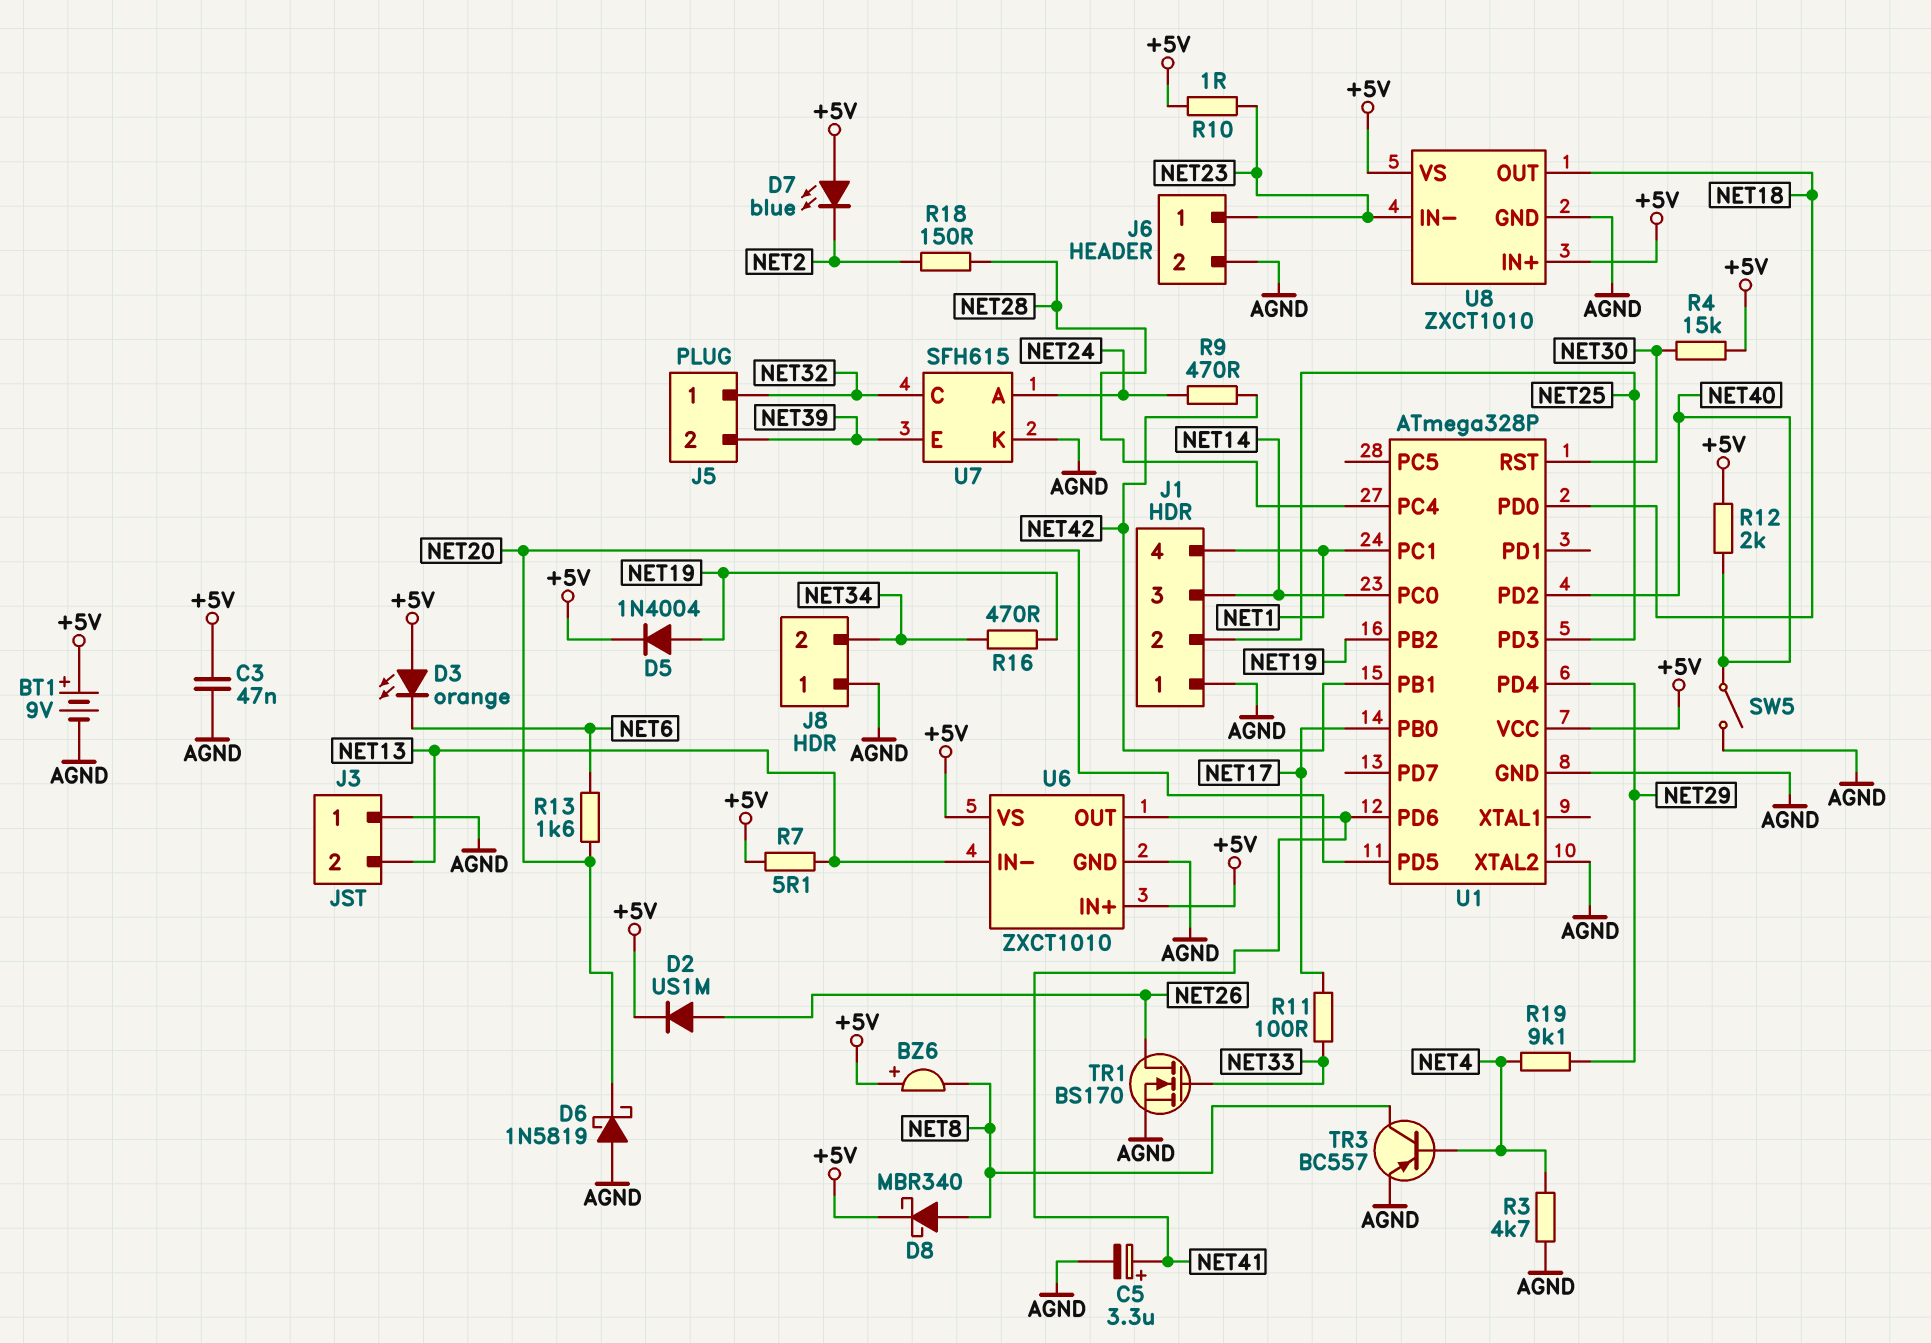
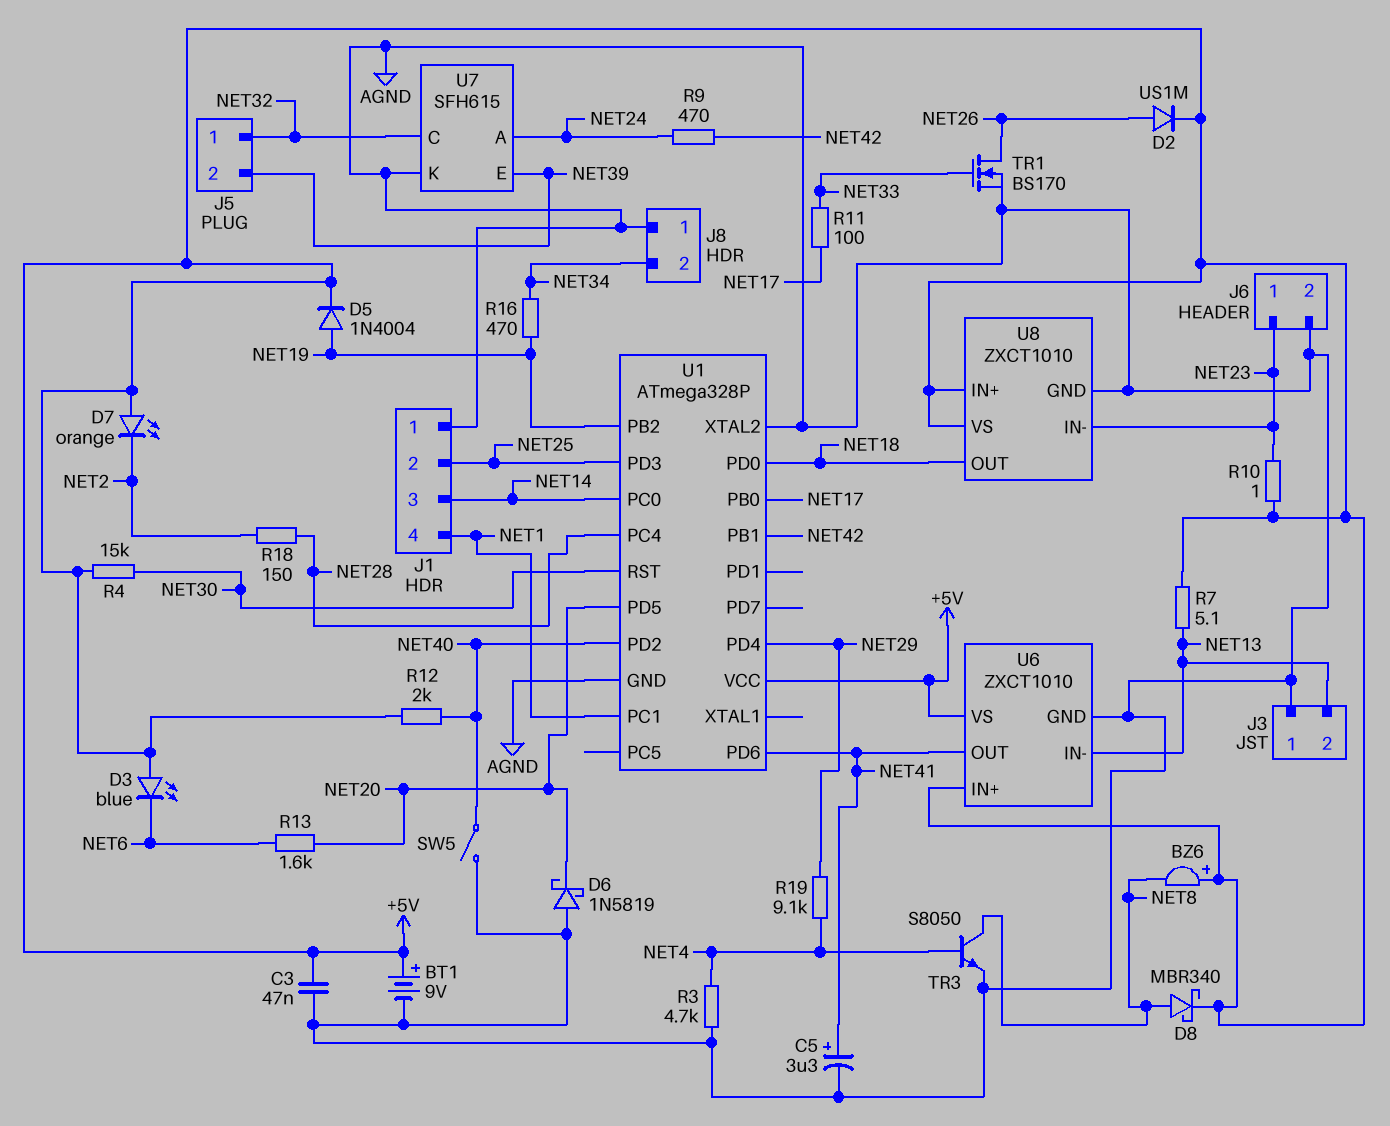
D3: LED orange (A +5V, K NET6) -> LED blue (A +5V, K NET6)
D7: LED blue (A +5V, K NET2) -> LED orange (A +5V, K NET2)
TR3: PNP BC557 (B NET4, C NET8, E AGND) -> NPN S8050 (B NET4, C NET8, E AGND)

